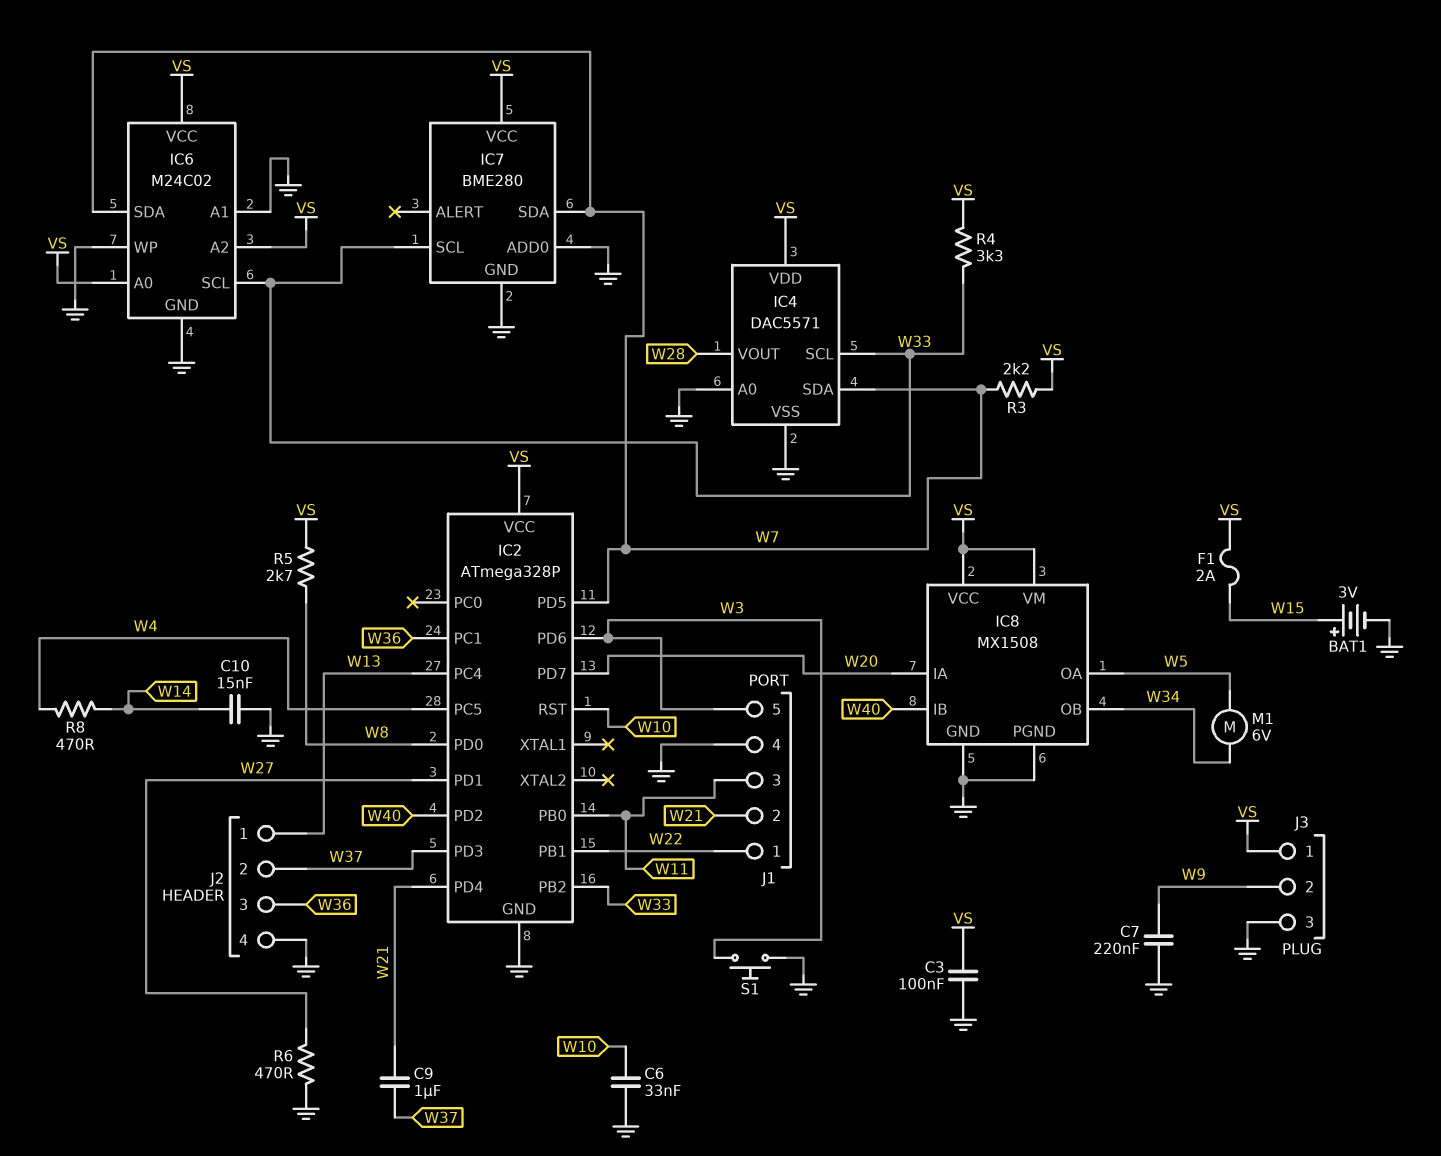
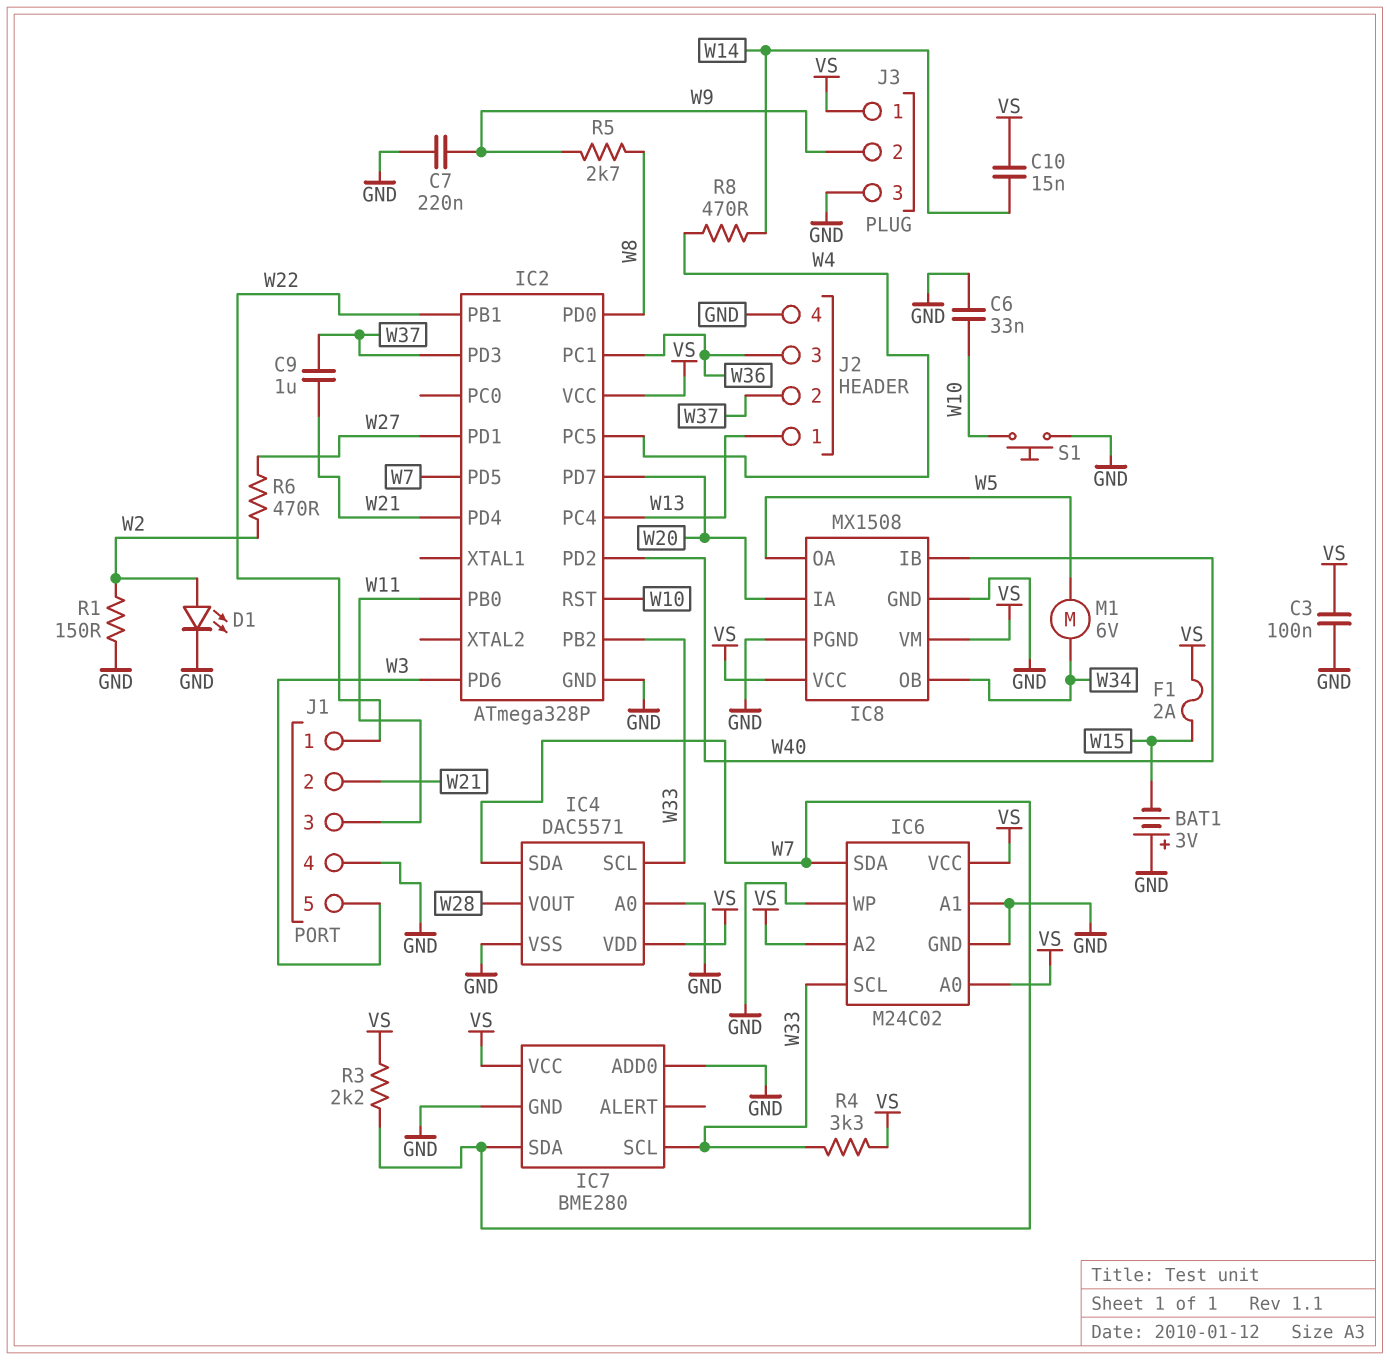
BAT1: 3V (plus W15, minus GND) -> 3V (plus GND, minus W15)
C10: 15nF (GND, W14) -> 15nF (VS, W14)
D1: none -> LED (A W2, K GND)
R1: none -> 150 (GND, W2)
R5: 2.7k (VS, W8) -> 2.7k (W8, W9)
R6: 470 (GND, W27) -> 470 (W2, W27)
S1: button (GND, W3) -> button (GND, W10)

